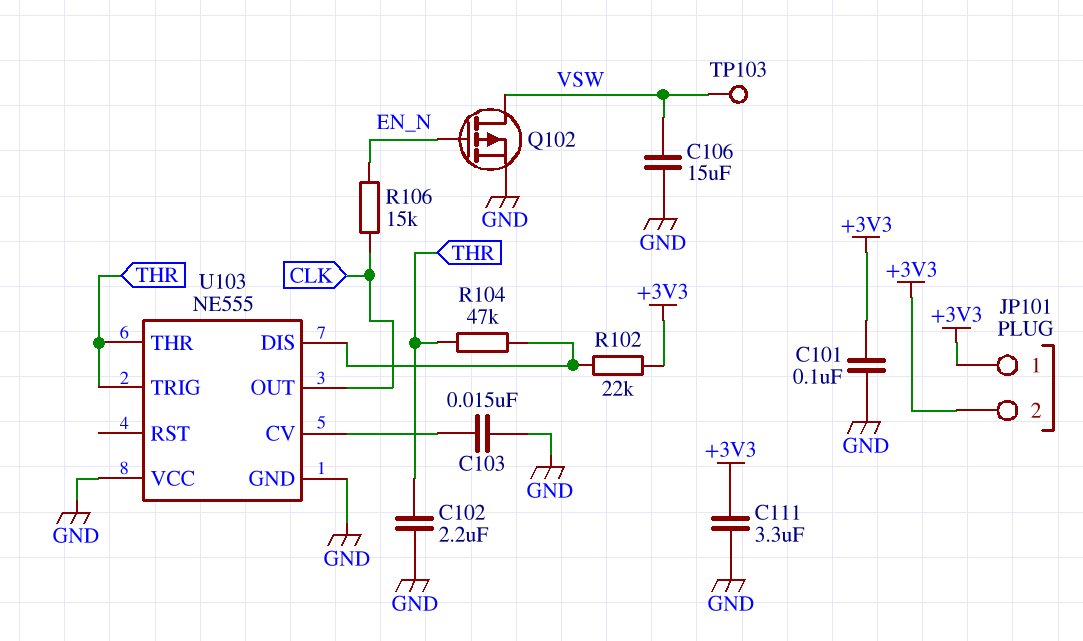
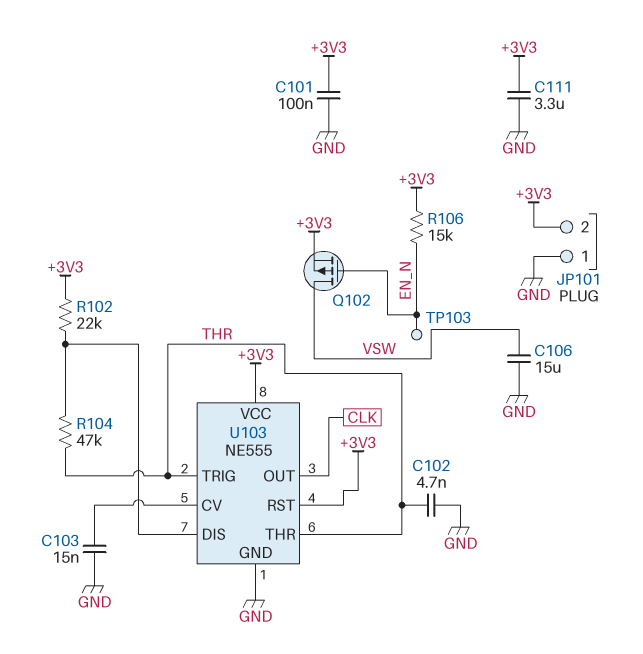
C102: 2.2uF (GND, THR) -> 4.7nF (GND, THR)
JP101 pin 1: +3V3 -> GND
Q102: PMOS (G EN_N, D VSW, S GND) -> PMOS (G EN_N, D VSW, S +3V3)
R106: 15k (CLK, EN_N) -> 15k (+3V3, EN_N)
TP103: test point (VSW) -> test point (EN_N)
U103 pin RST: none -> +3V3
U103 pin VCC: GND -> +3V3

